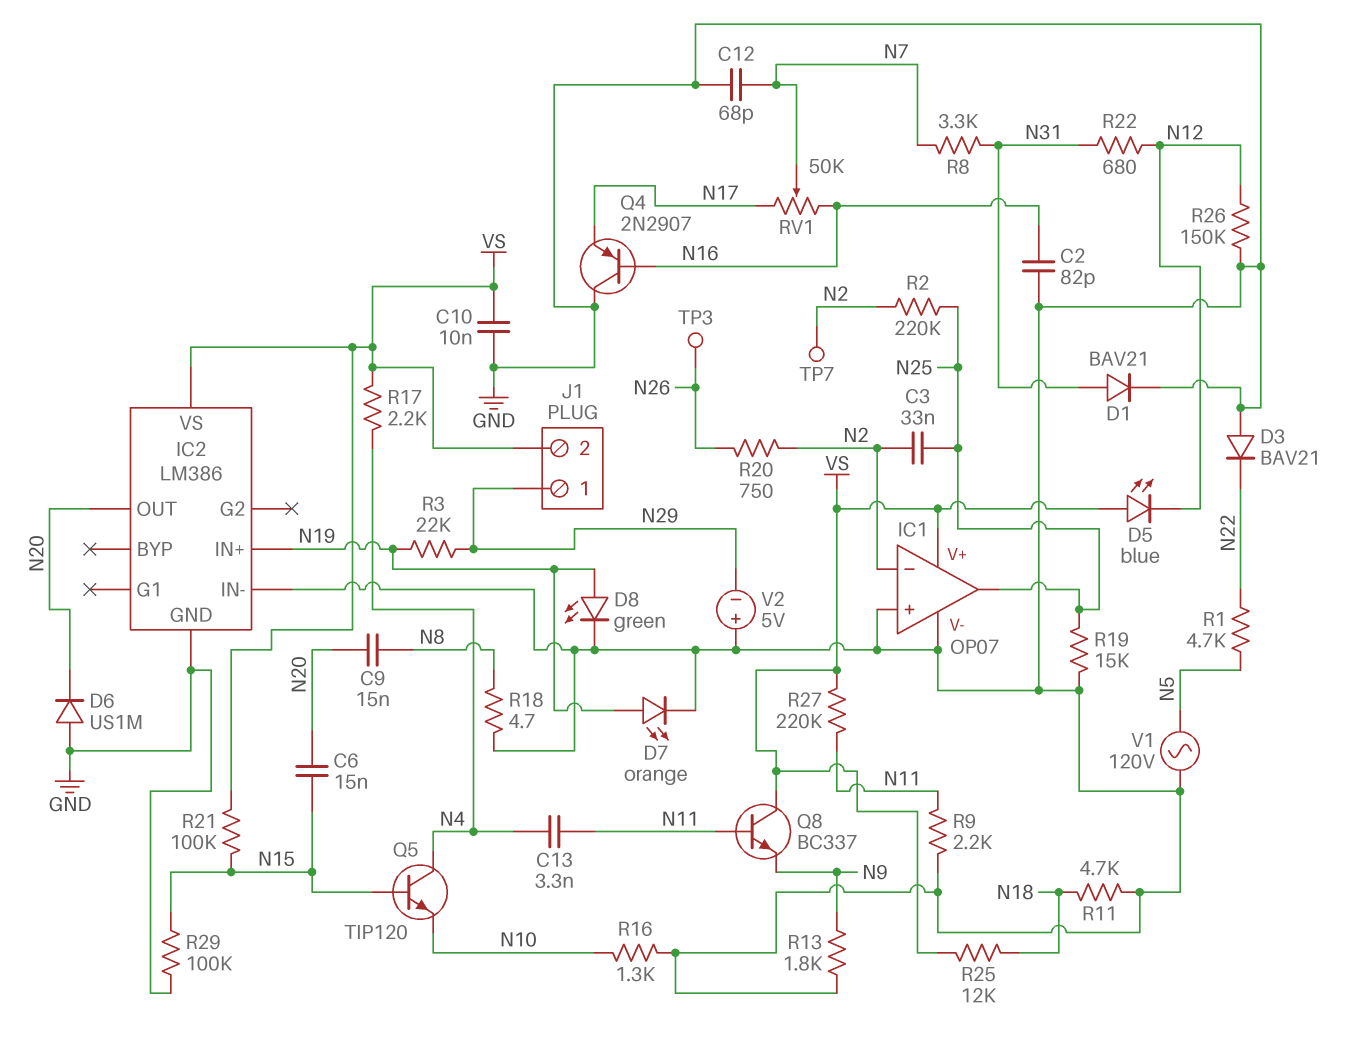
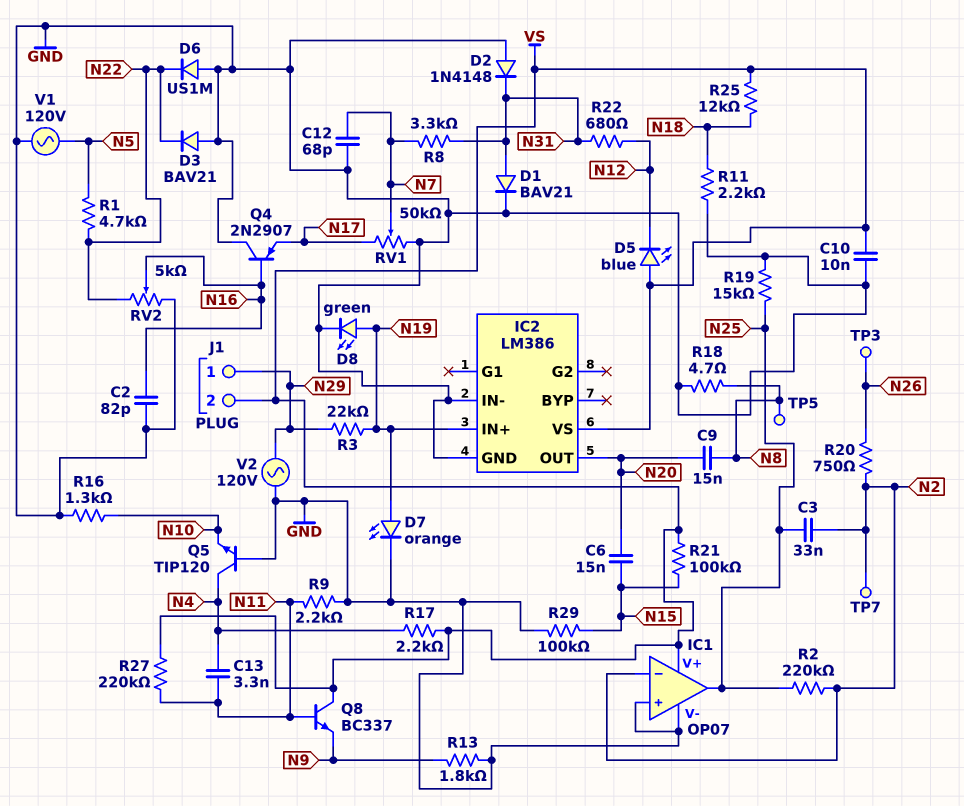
D2: none -> diode 1N4148 (A GND, K N31)
D6: diode US1M (A GND, K N20) -> diode US1M (A GND, K N22)
Q5: NPN TIP120 (B N15, C N4, E N10) -> NPN TIP120 (B GND, C N4, E N10)
R11: 4.7k (GND, N18) -> 2.2k (GND, N18)
R26: 150k (GND, N12) -> none
RV1: 50k (N16, N17, wiper N7) -> 50k (GND, N17, wiper N7)
RV2: none -> 5k (GND, N22, wiper N16)
TP5: none -> test point (N8)
V2: 5V (plus GND, minus N29) -> AC 120V (GND, N29)

